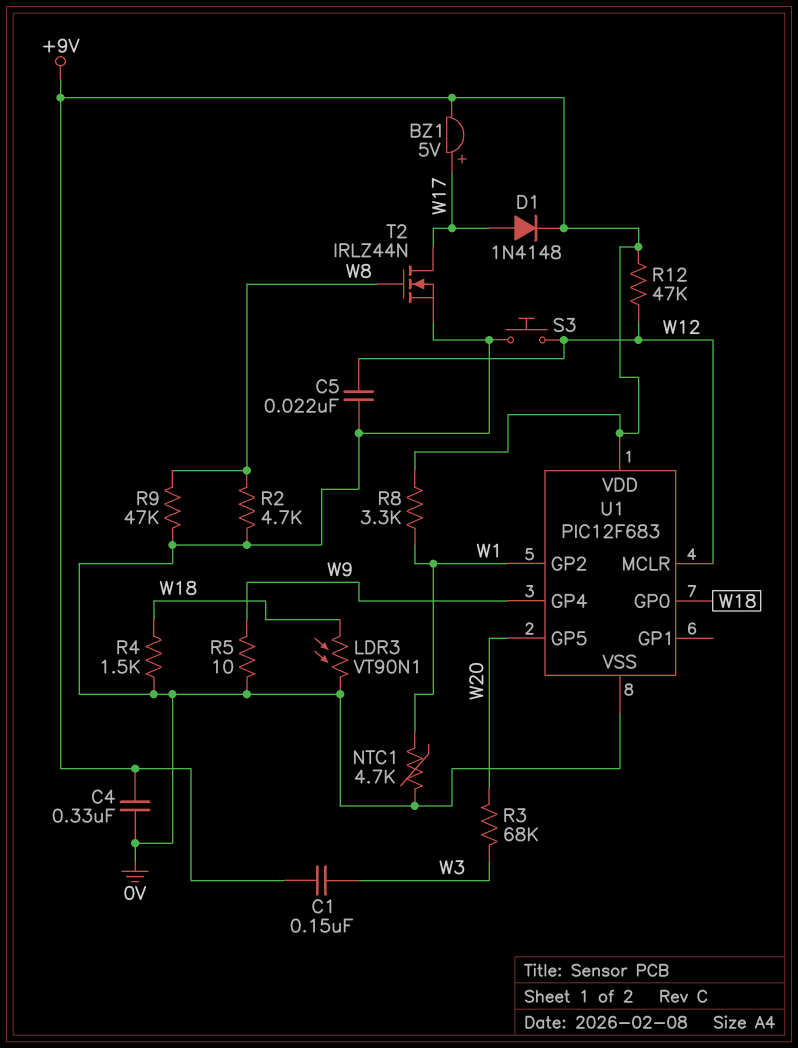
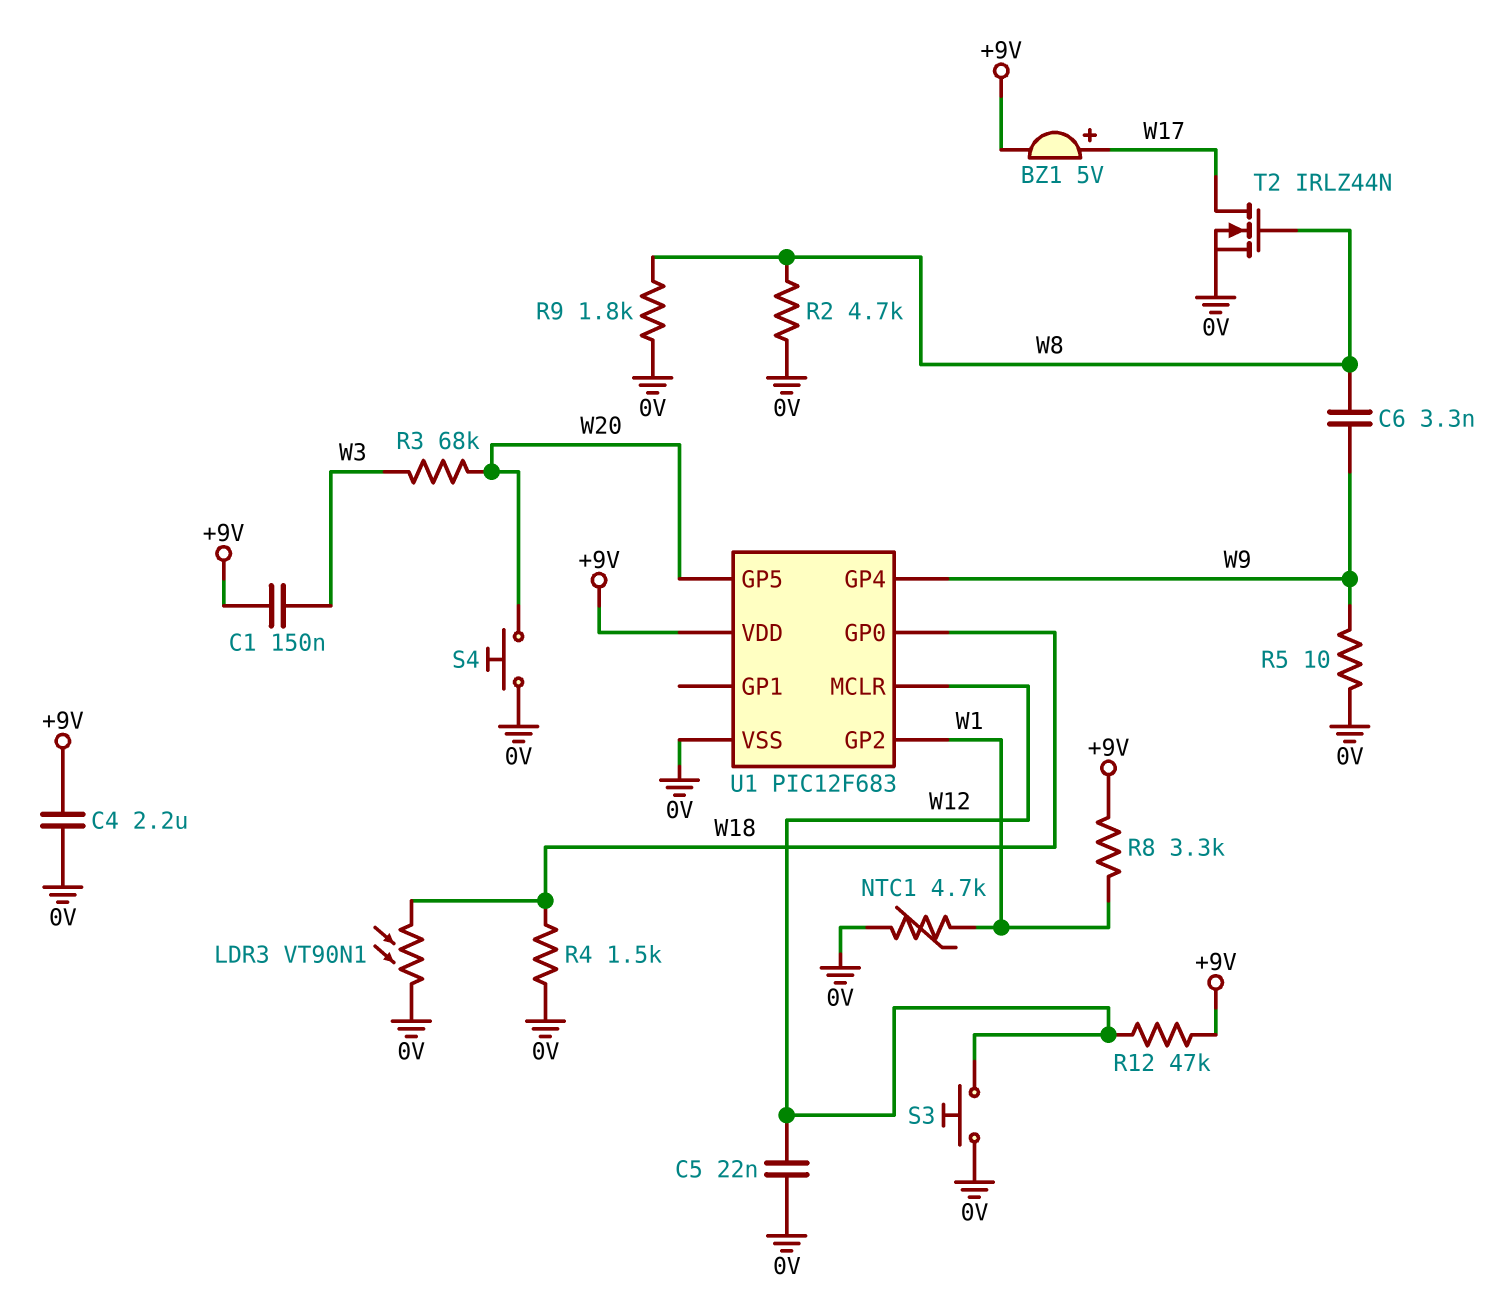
C4: 330nF (+9V, 0V) -> 2.2uF (+9V, 0V)
C6: none -> 3.3nF (W8, W9)
D1: diode 1N4148 (A W17, K +9V) -> none
R9: 47k (0V, W8) -> 1.8k (0V, W8)
S4: none -> button (0V, W20)

